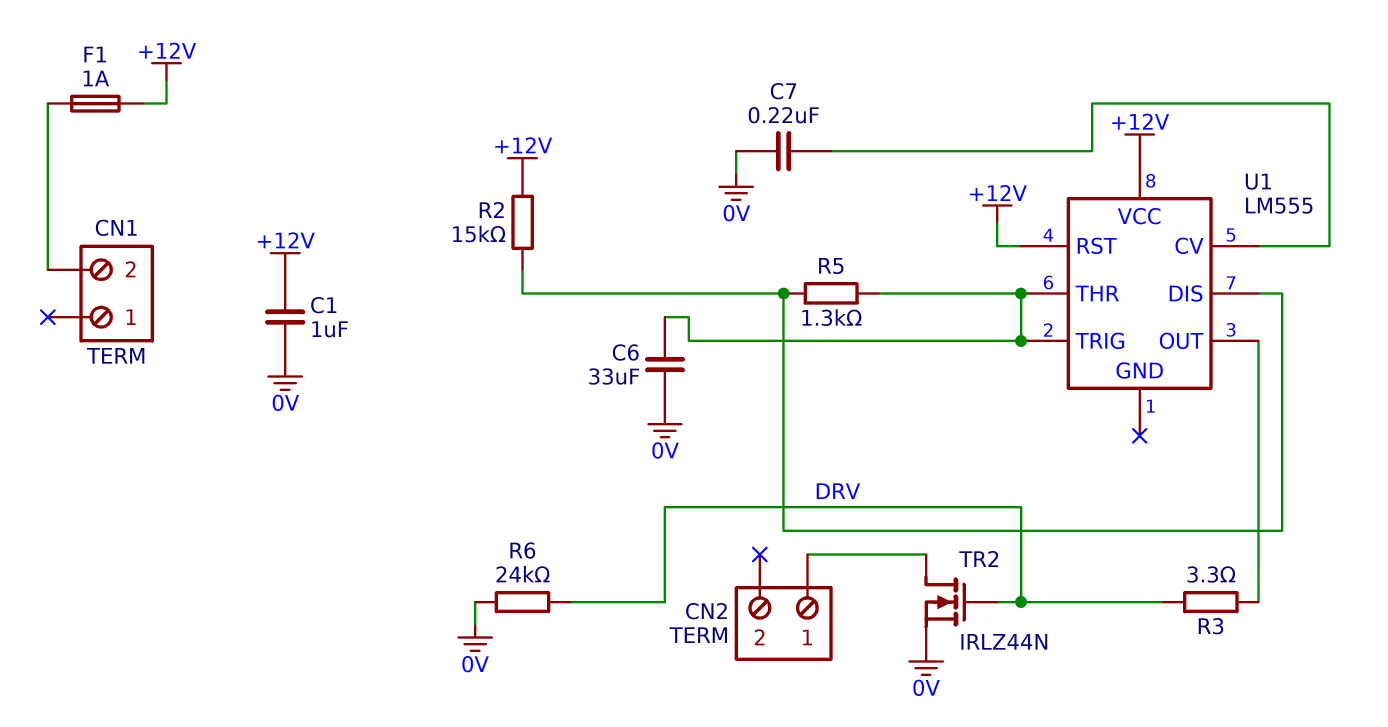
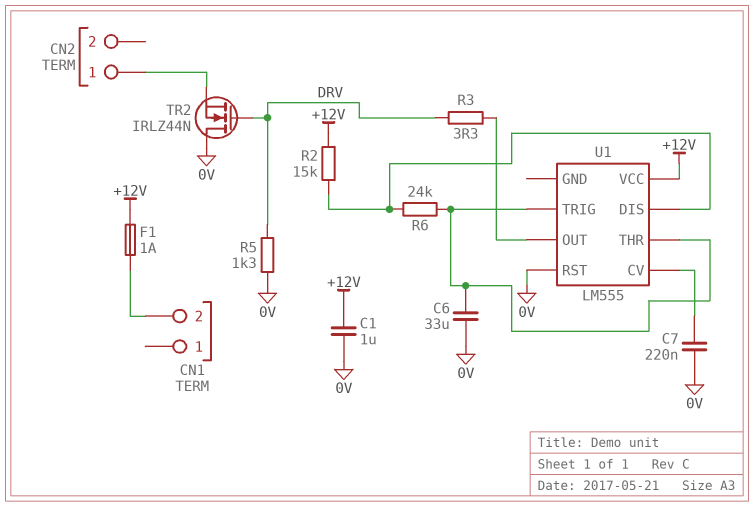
R5: 1.3k (U1/DIS, U1/THR) -> 1.3k (0V, DRV)
R6: 24k (0V, DRV) -> 24k (U1/DIS, U1/THR)
TR2: NMOS IRLZ44N (G DRV, D CN2/1, S 0V) -> NMOS IRLZ44N (G DRV, D 0V, S CN2/1)
U1 pin RST: +12V -> 0V

